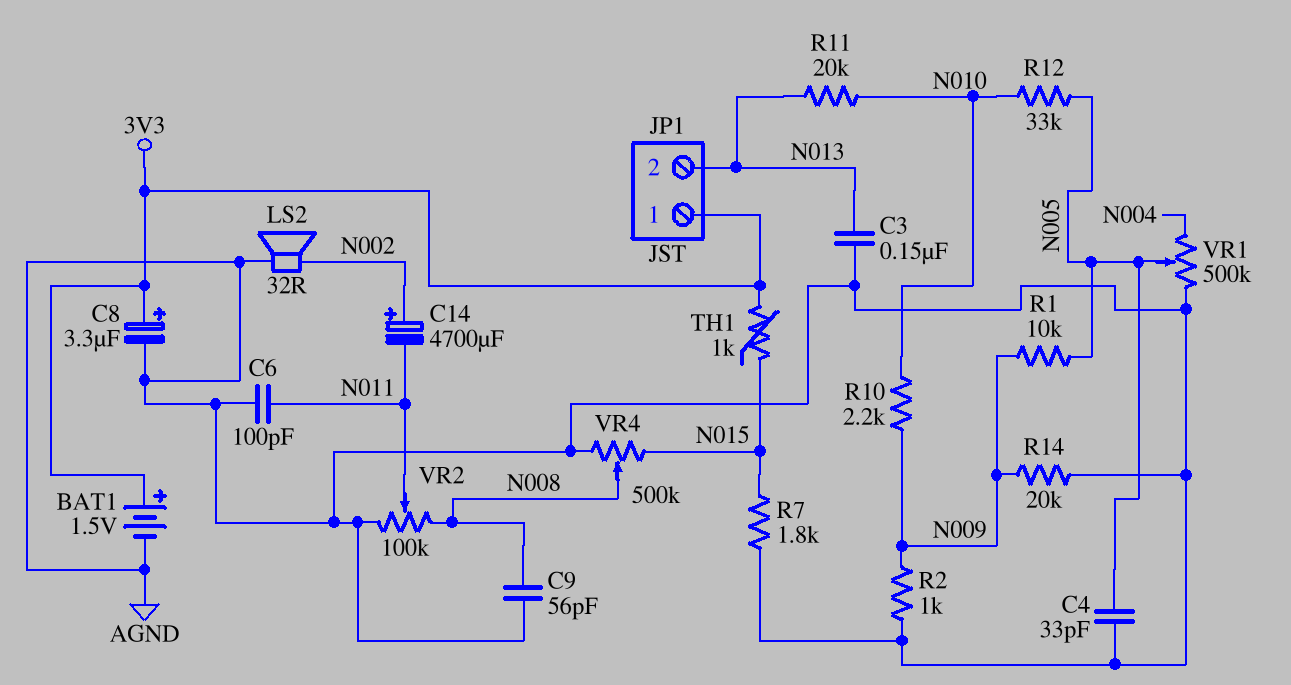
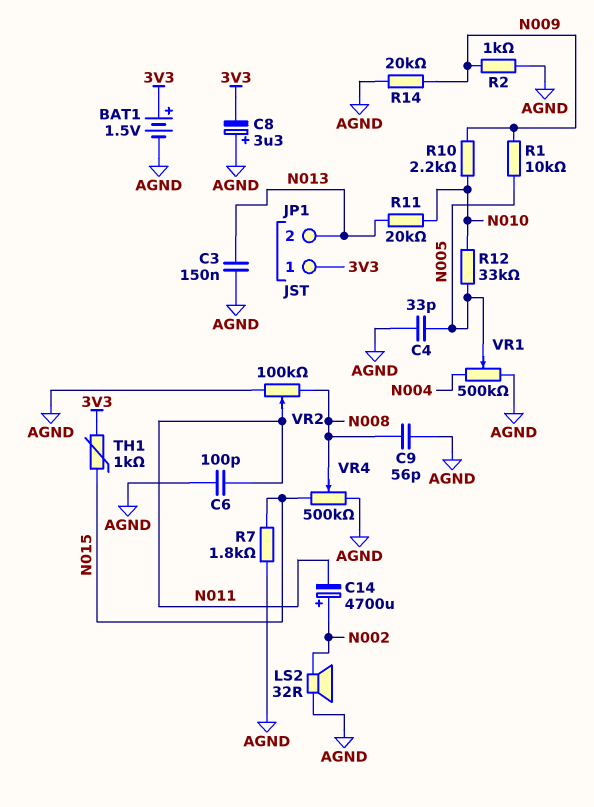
C8: 3.3uF (plus 3V3, minus AGND) -> 3.3uF (plus AGND, minus 3V3)

